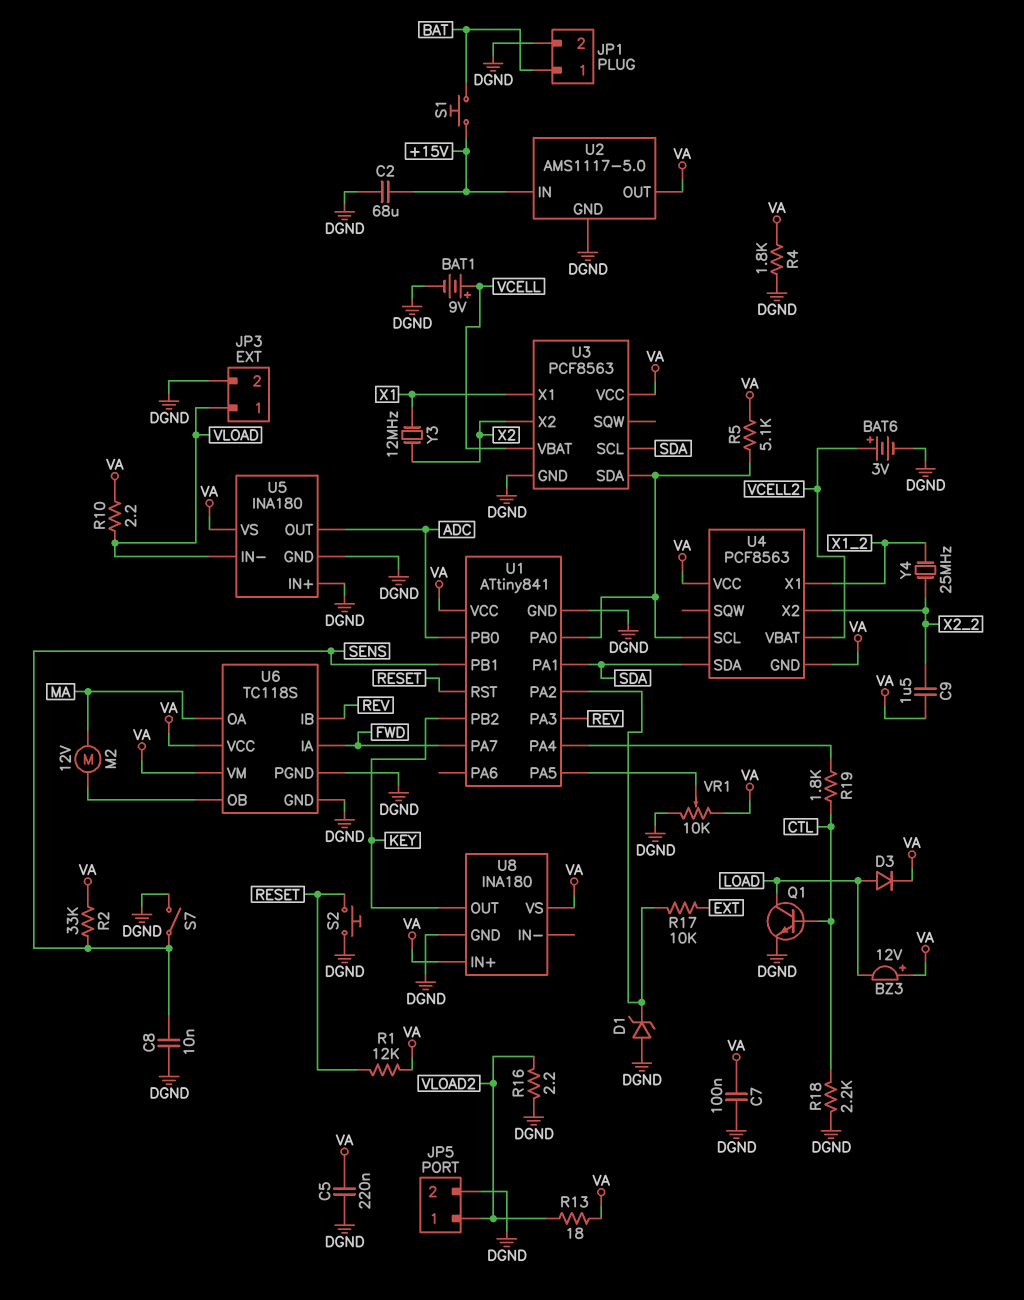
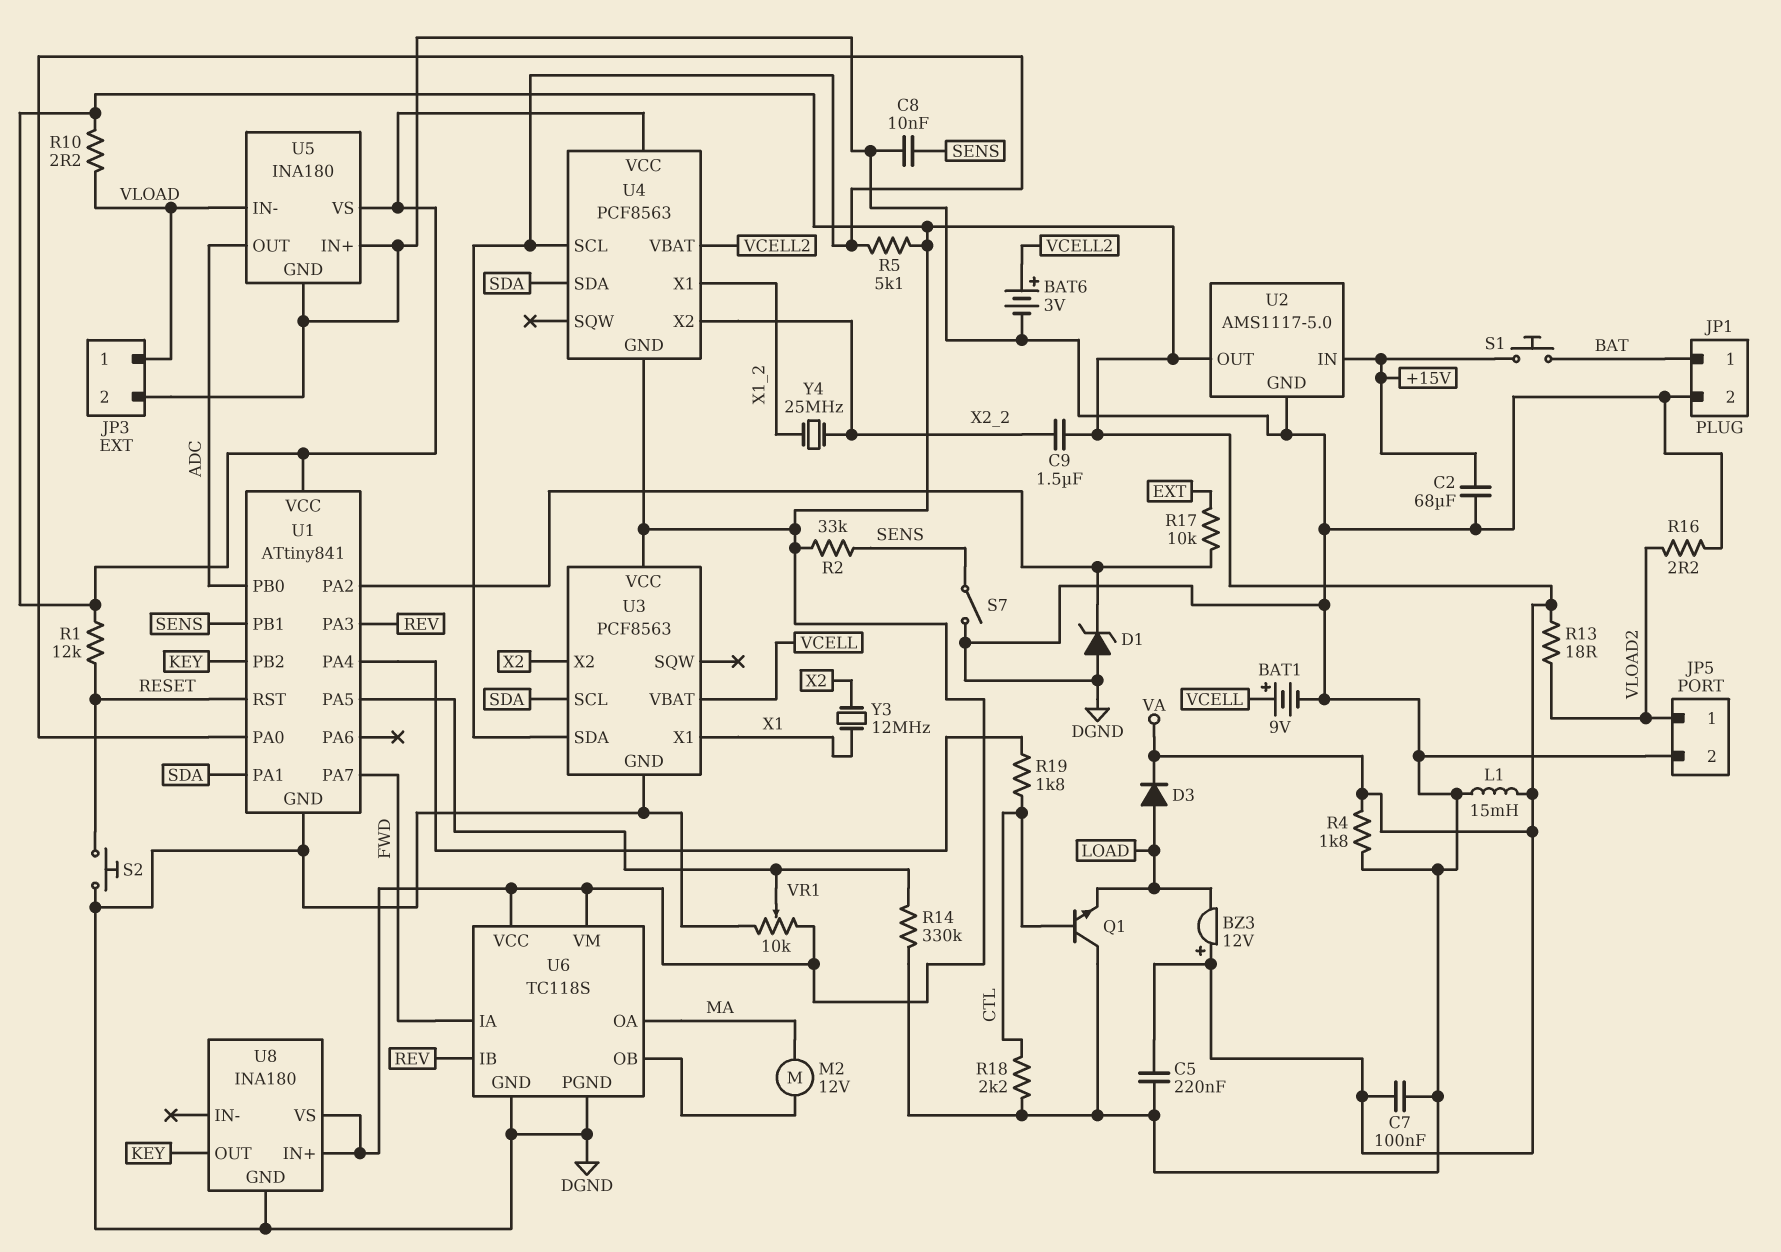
L1: none -> 15mH (DGND, VA)
Q1: NPN (B CTL, C LOAD, E DGND) -> NPN (B CTL, C DGND, E LOAD)
R14: none -> 330k (DGND, U1/PA5)

